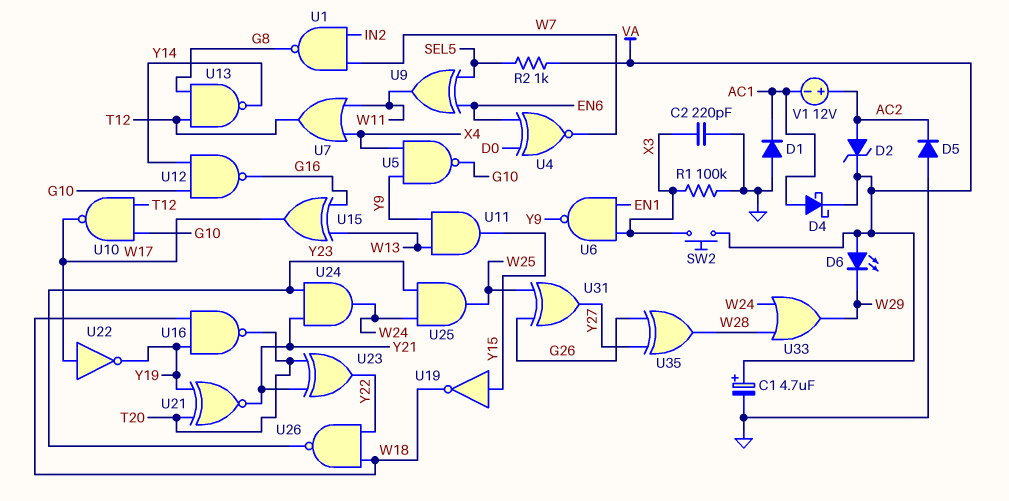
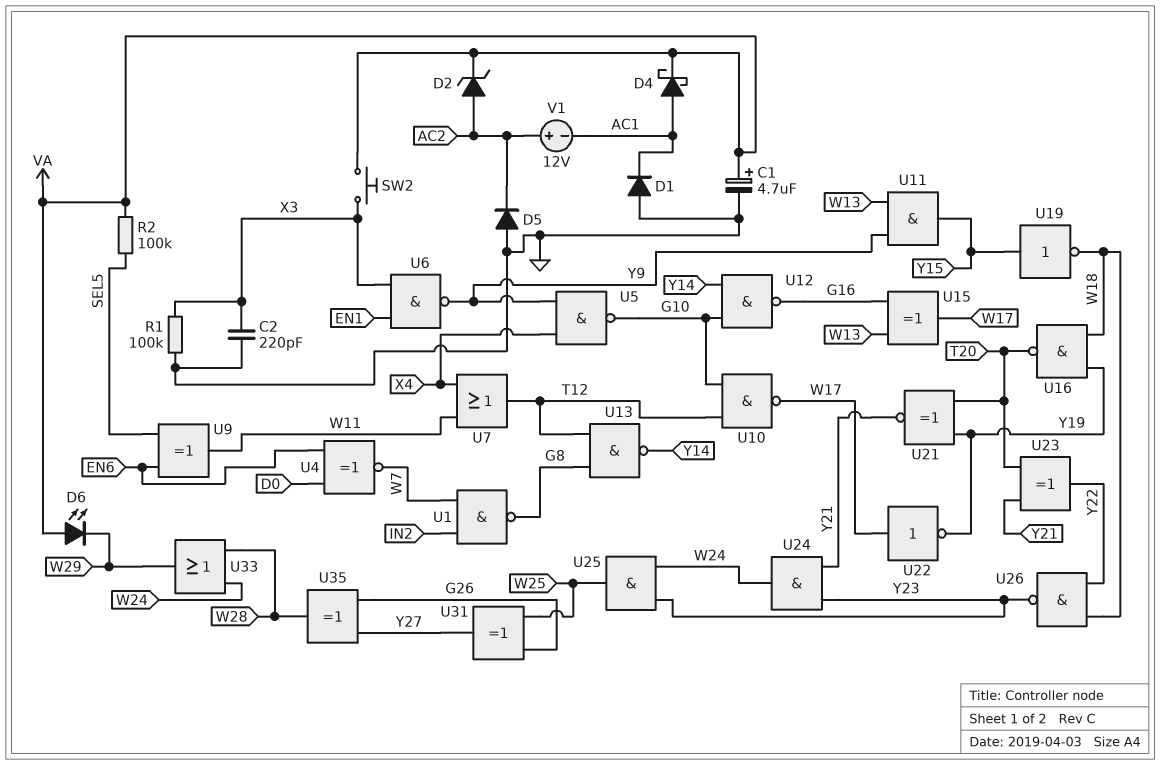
R2: 1k (SEL5, VA) -> 100k (SEL5, VA)

